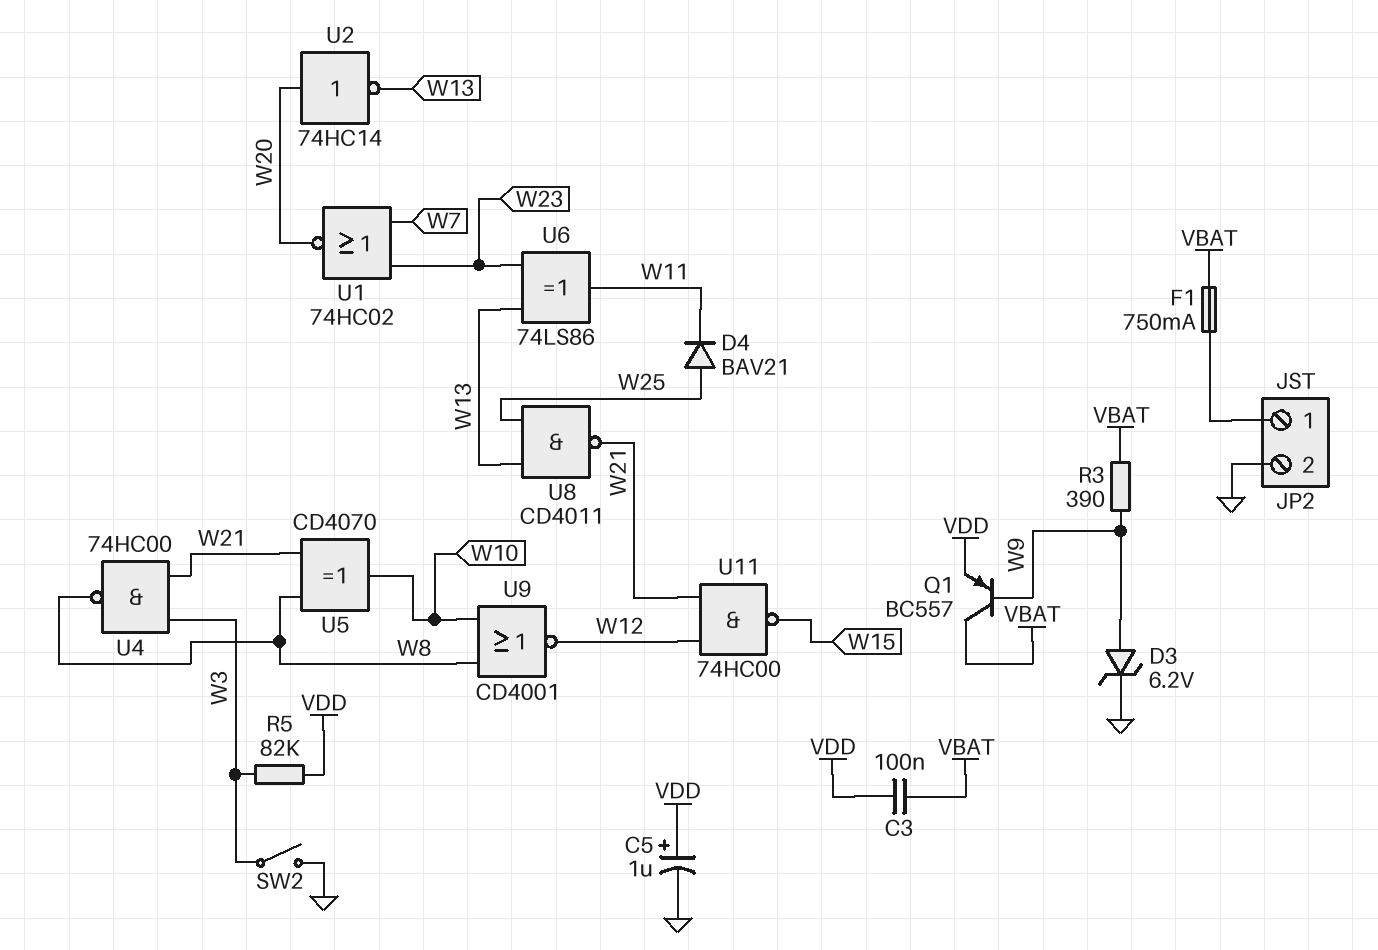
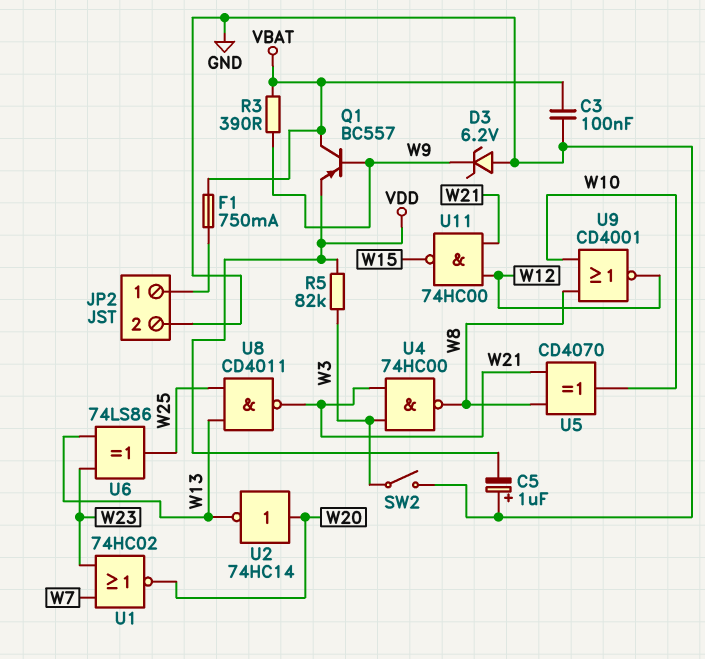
C3: 100nF (VBAT, VDD) -> 100nF (GND, VBAT)
C5: 1uF (plus VDD, minus GND) -> 1uF (plus GND, minus VDD)
D3: zener 6.2V (A W9, K GND) -> zener 6.2V (A GND, K W9)
D4: diode BAV21 (A W25, K W11) -> none
U6: XOR 74LS86 (in W13, in W23, out W11) -> XOR 74LS86 (in W13, in W23, out W25)

